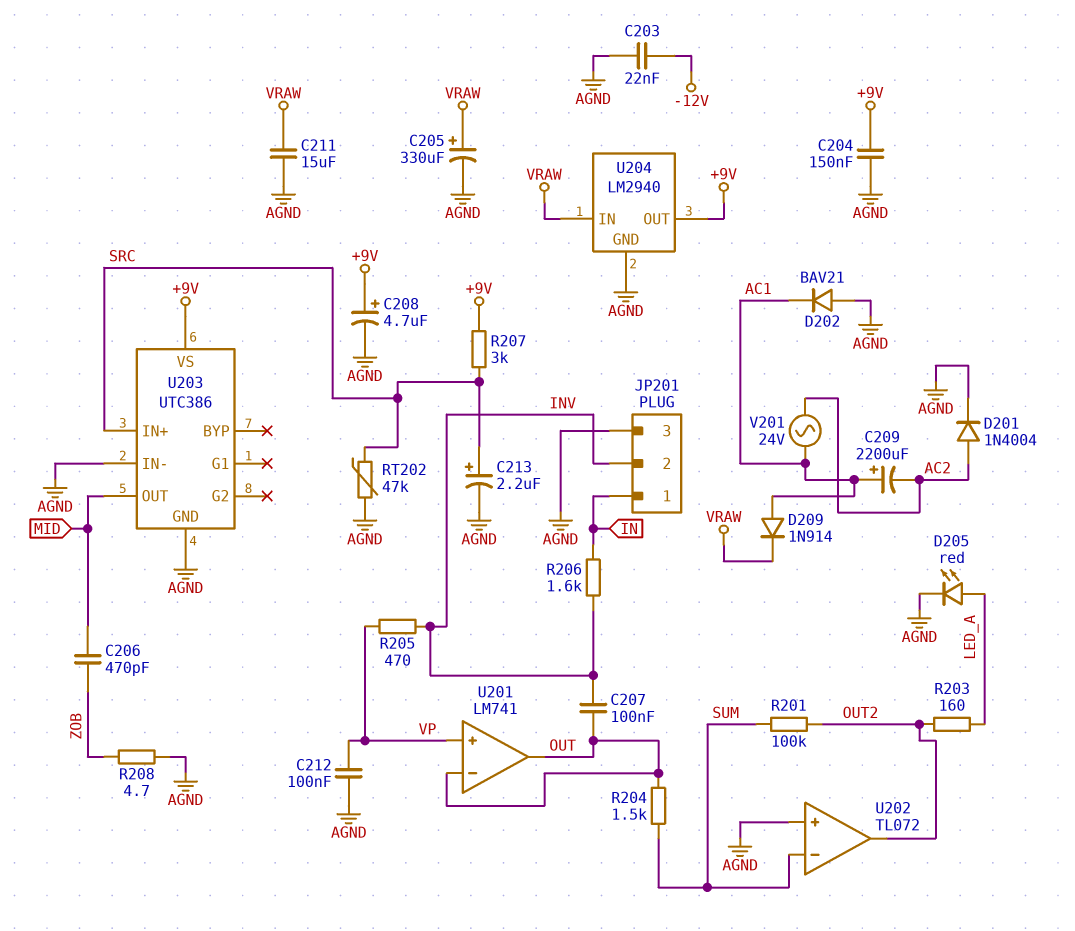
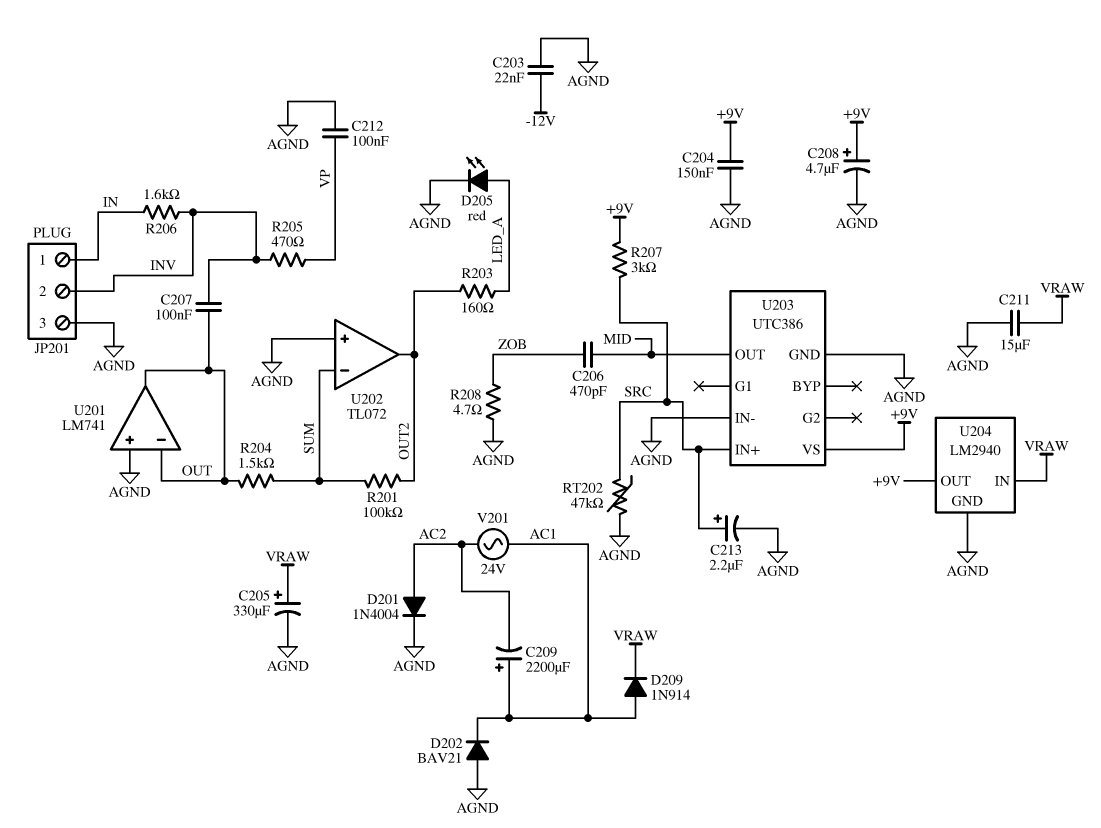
U201 pin in+: VP -> AGND

